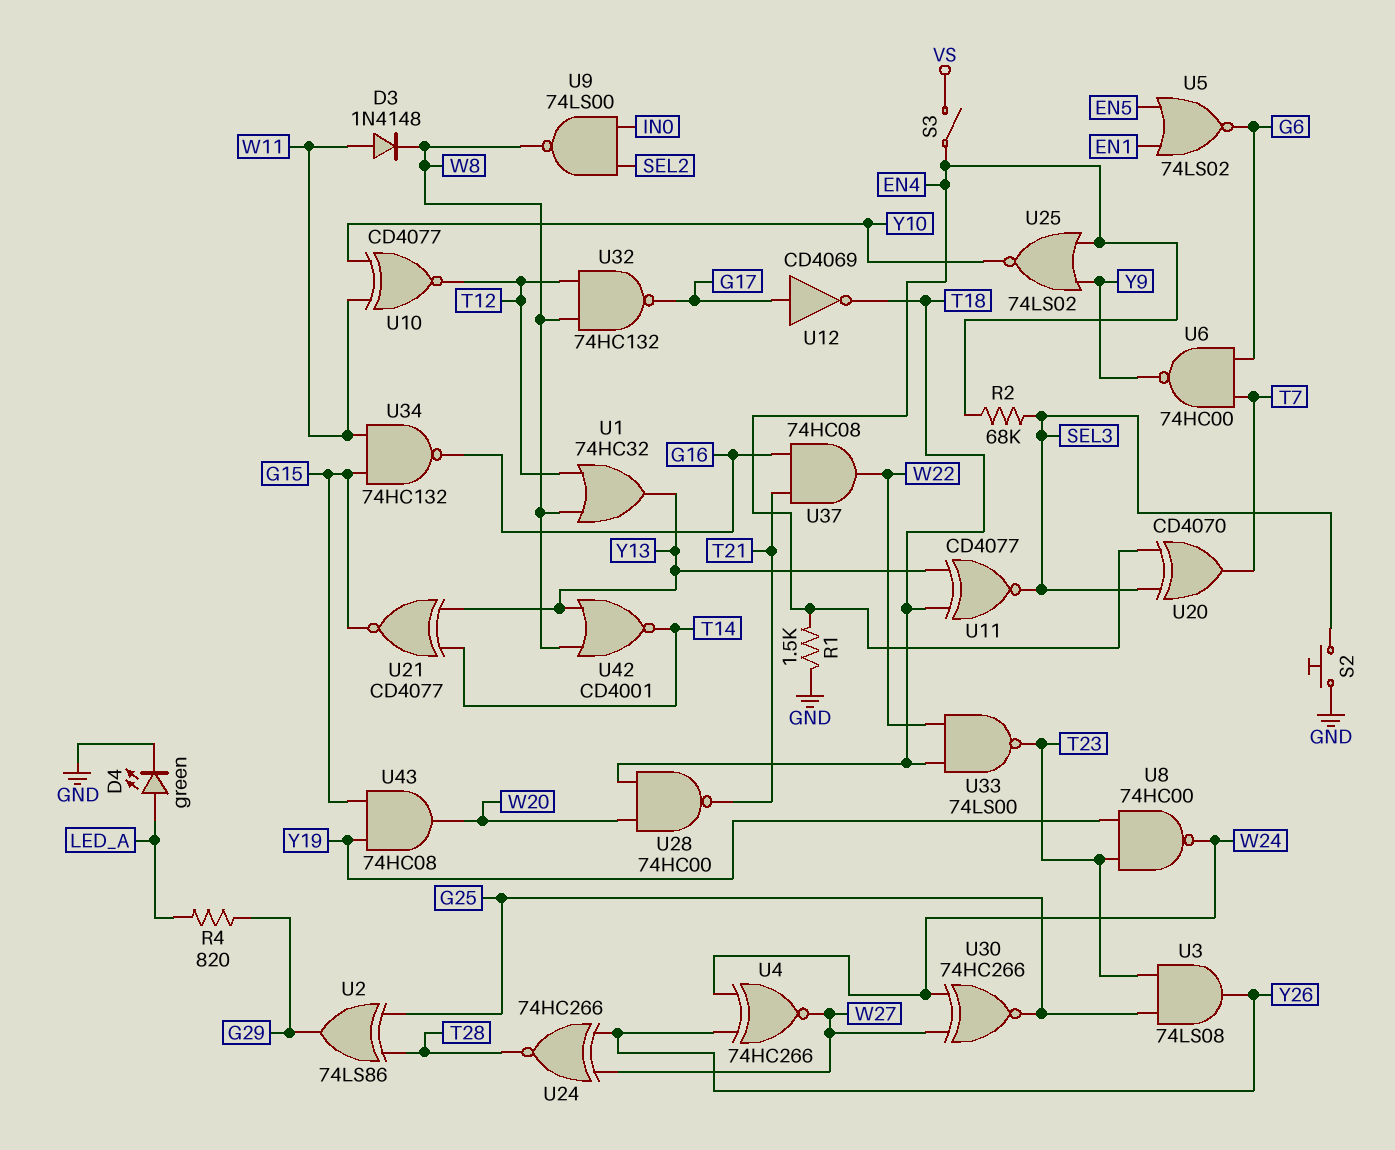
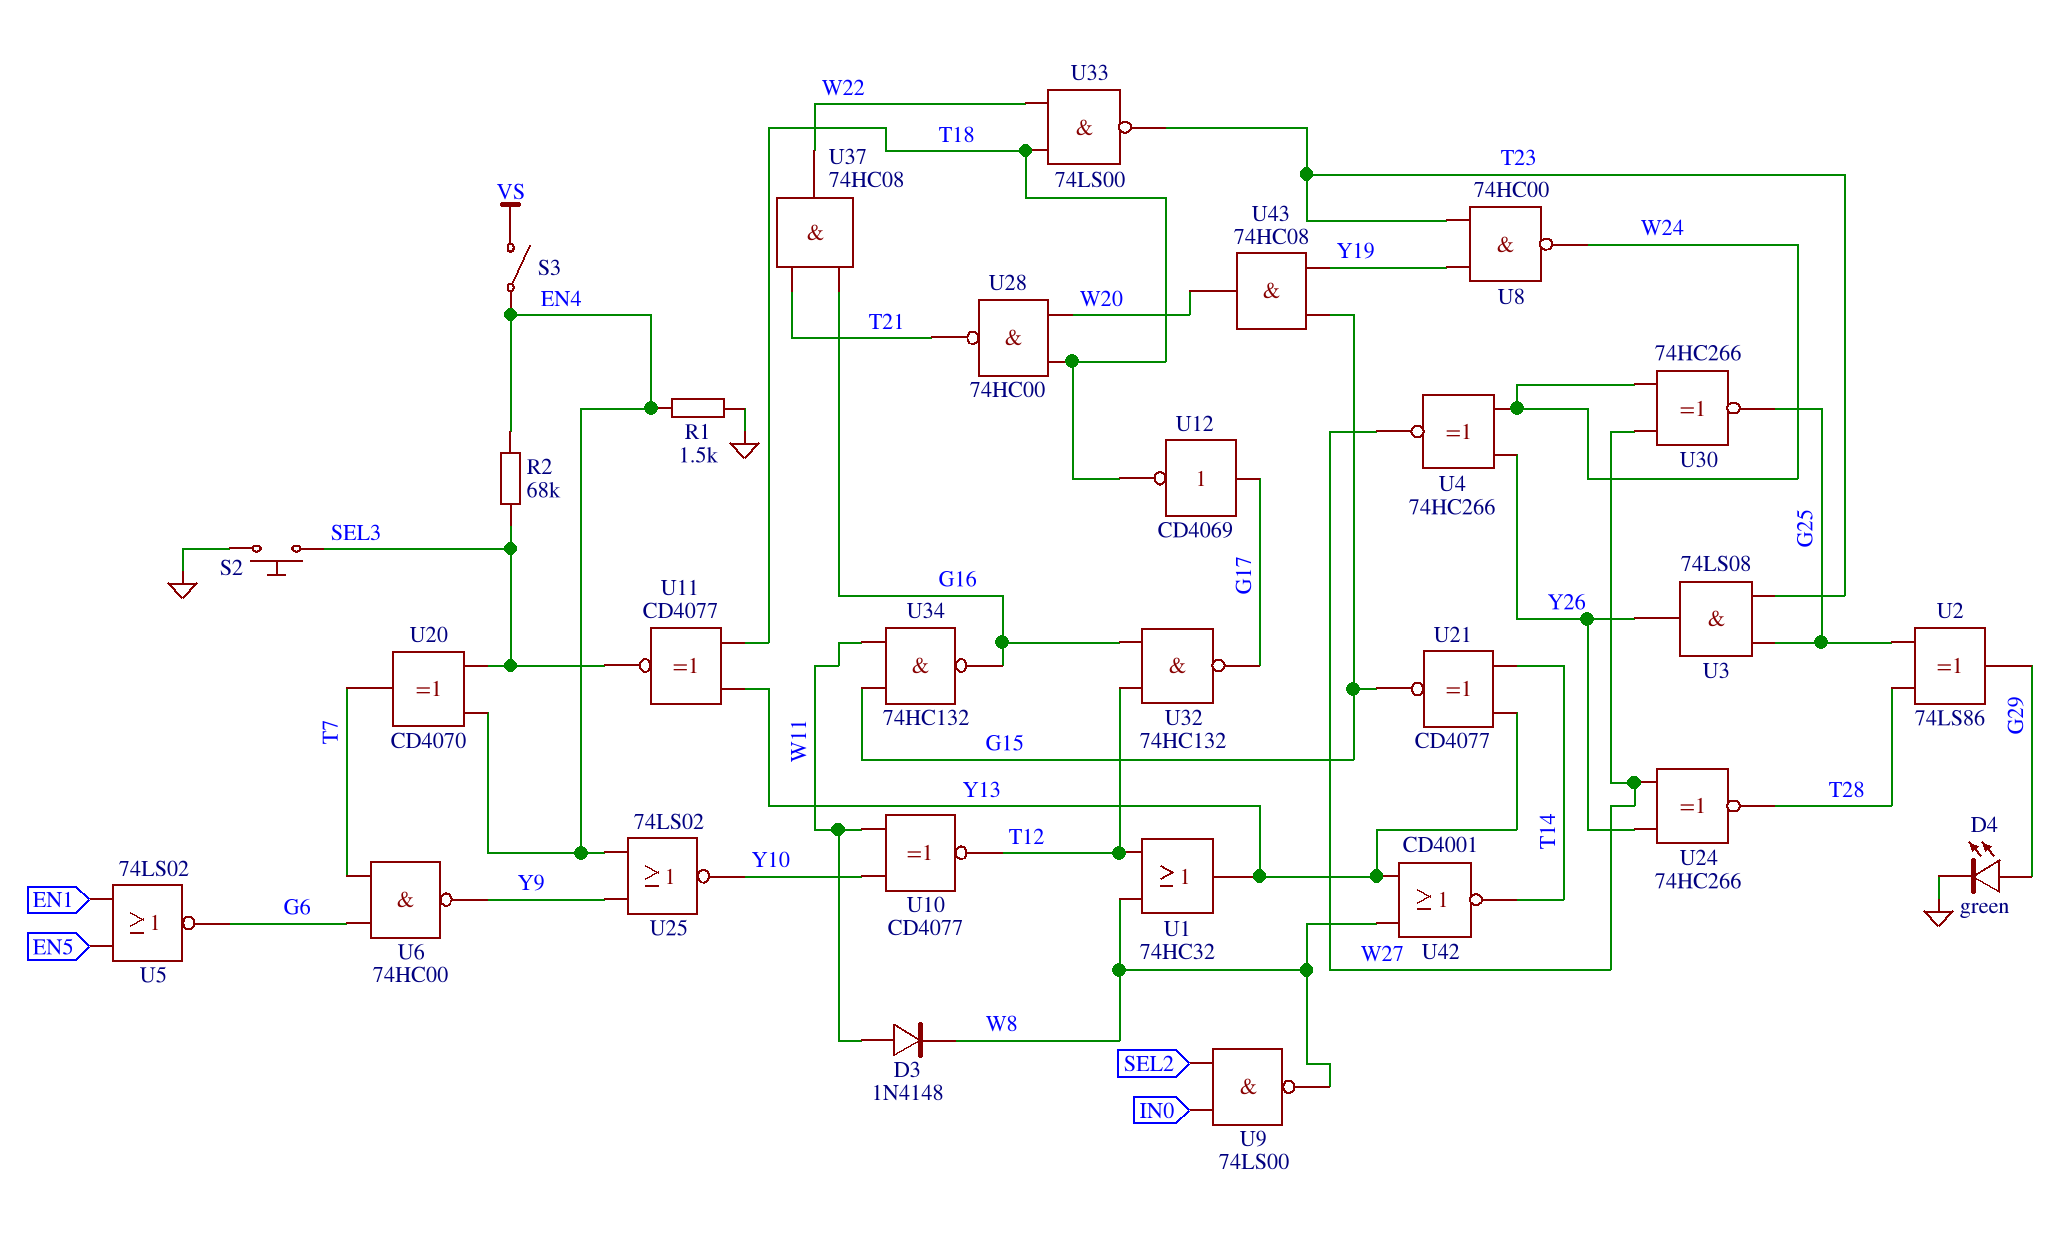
D4: LED green (A LED_A, K GND) -> LED green (A G29, K GND)
R4: 820 (G29, LED_A) -> none
U32: NAND 74HC132 (in T12, in W8, out G17) -> NAND 74HC132 (in G16, in T12, out G17)

